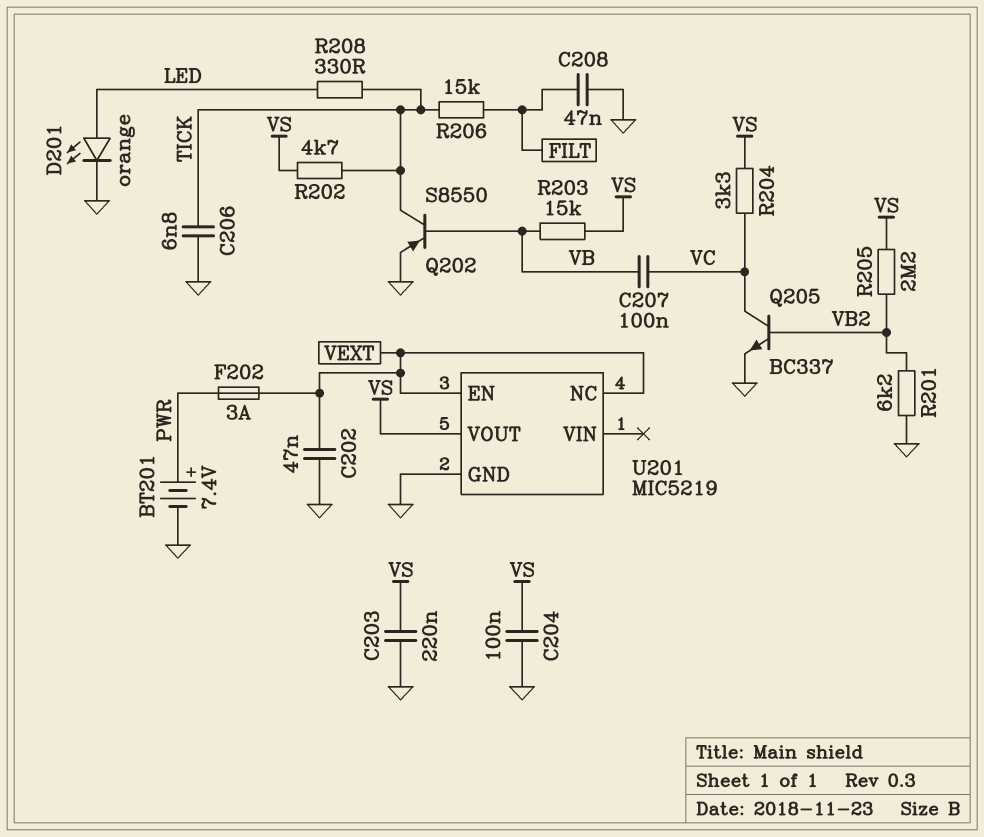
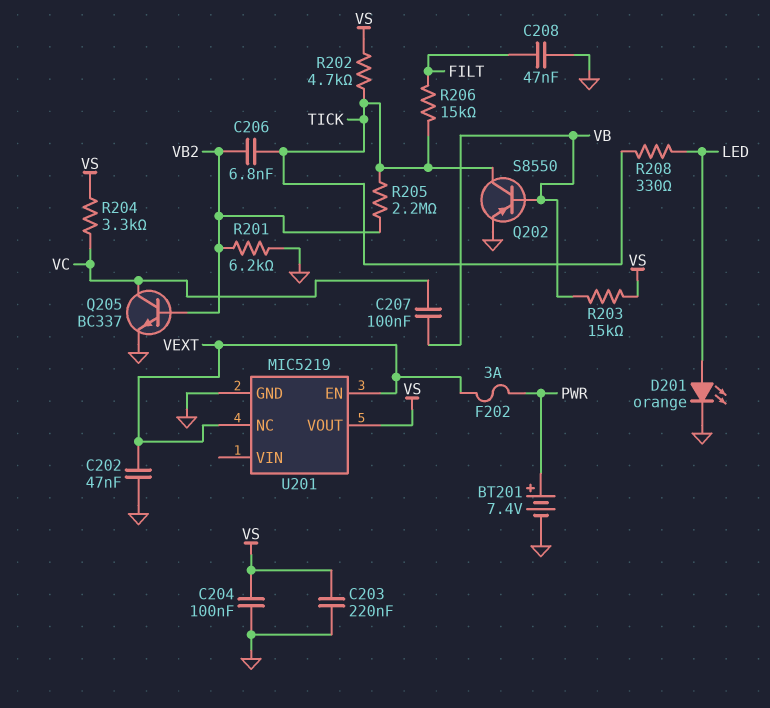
C206: 6.8nF (GND, TICK) -> 6.8nF (TICK, VB2)
R205: 2.2M (VB2, VS) -> 2.2M (TICK, VB2)

